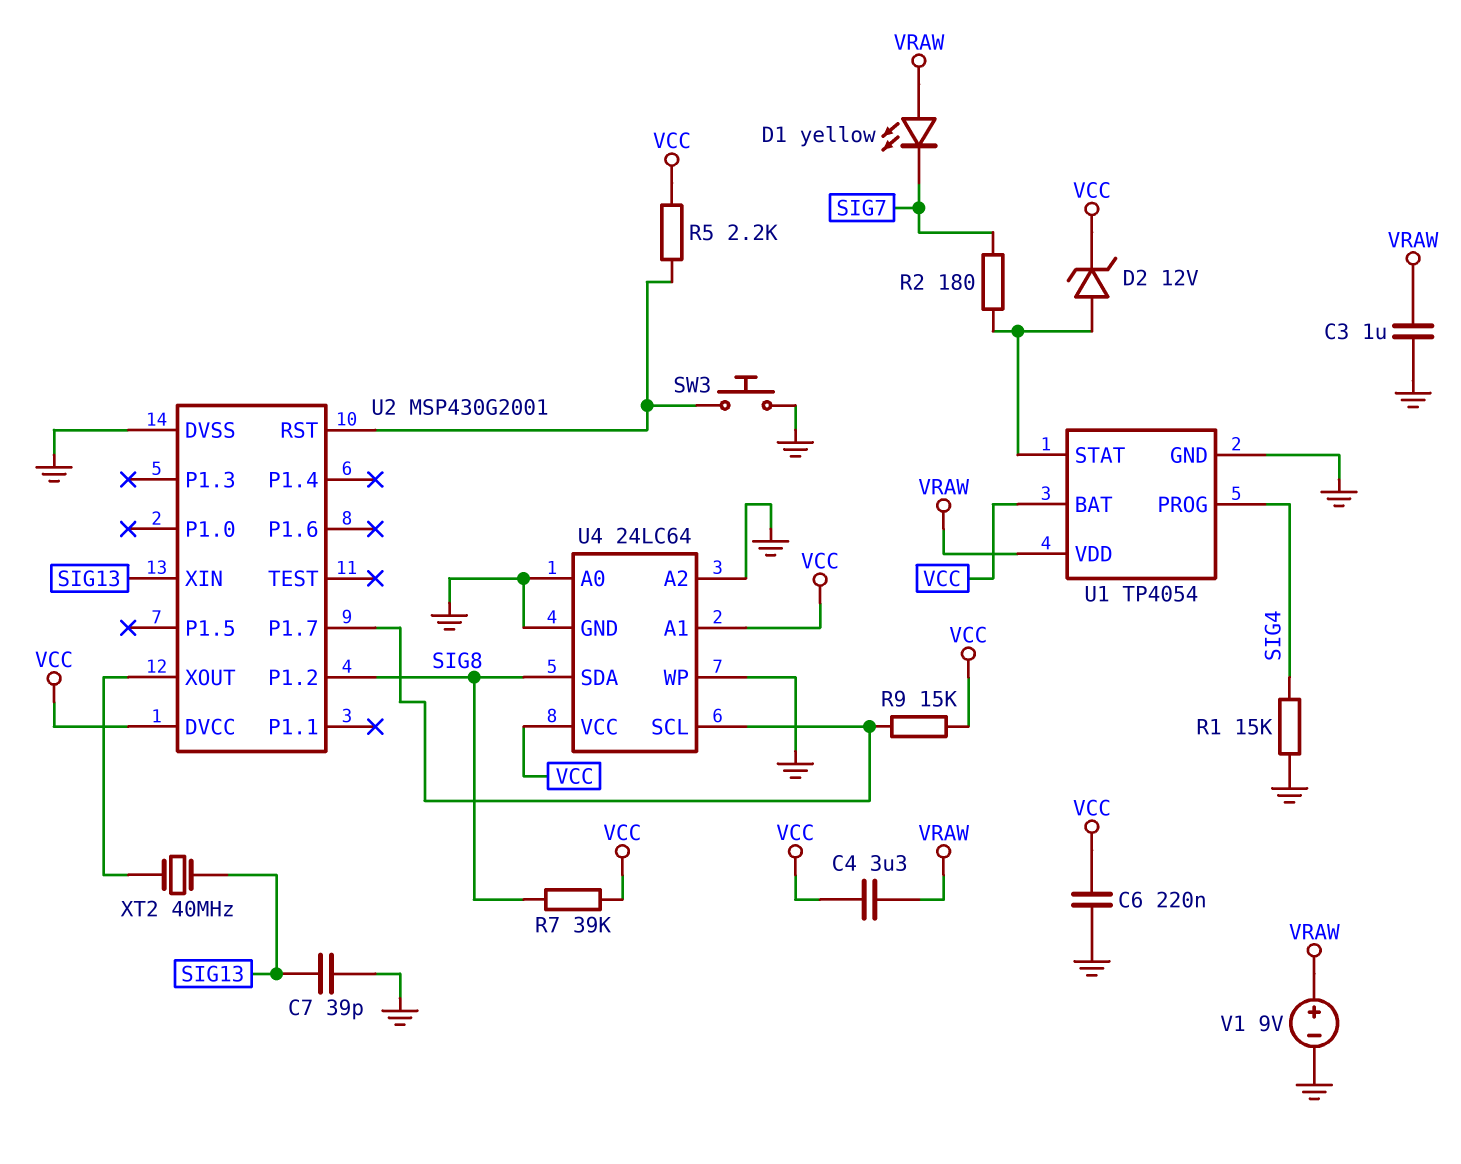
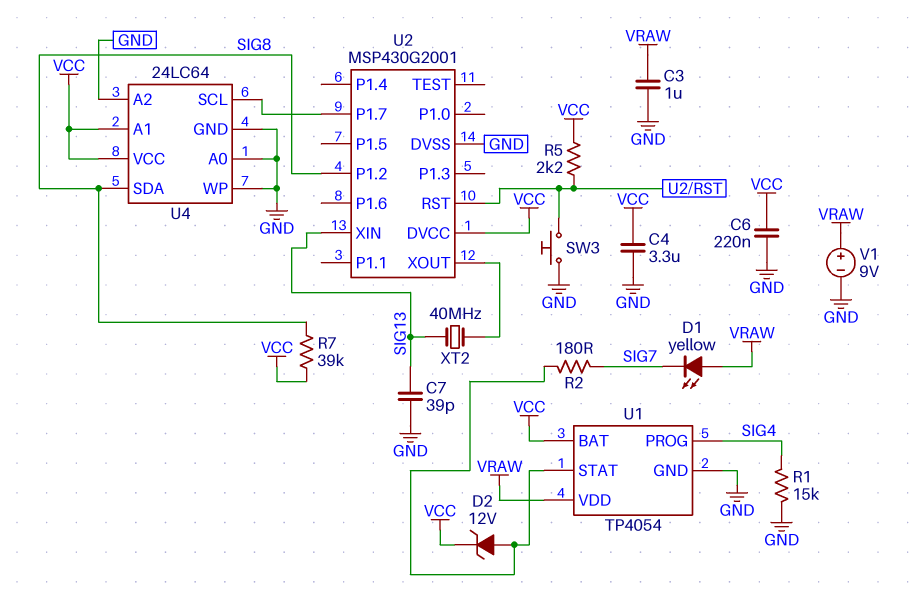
C4: 3.3uF (VCC, VRAW) -> 3.3uF (GND, VCC)
R9: 15k (U2/P1.7, VCC) -> none

